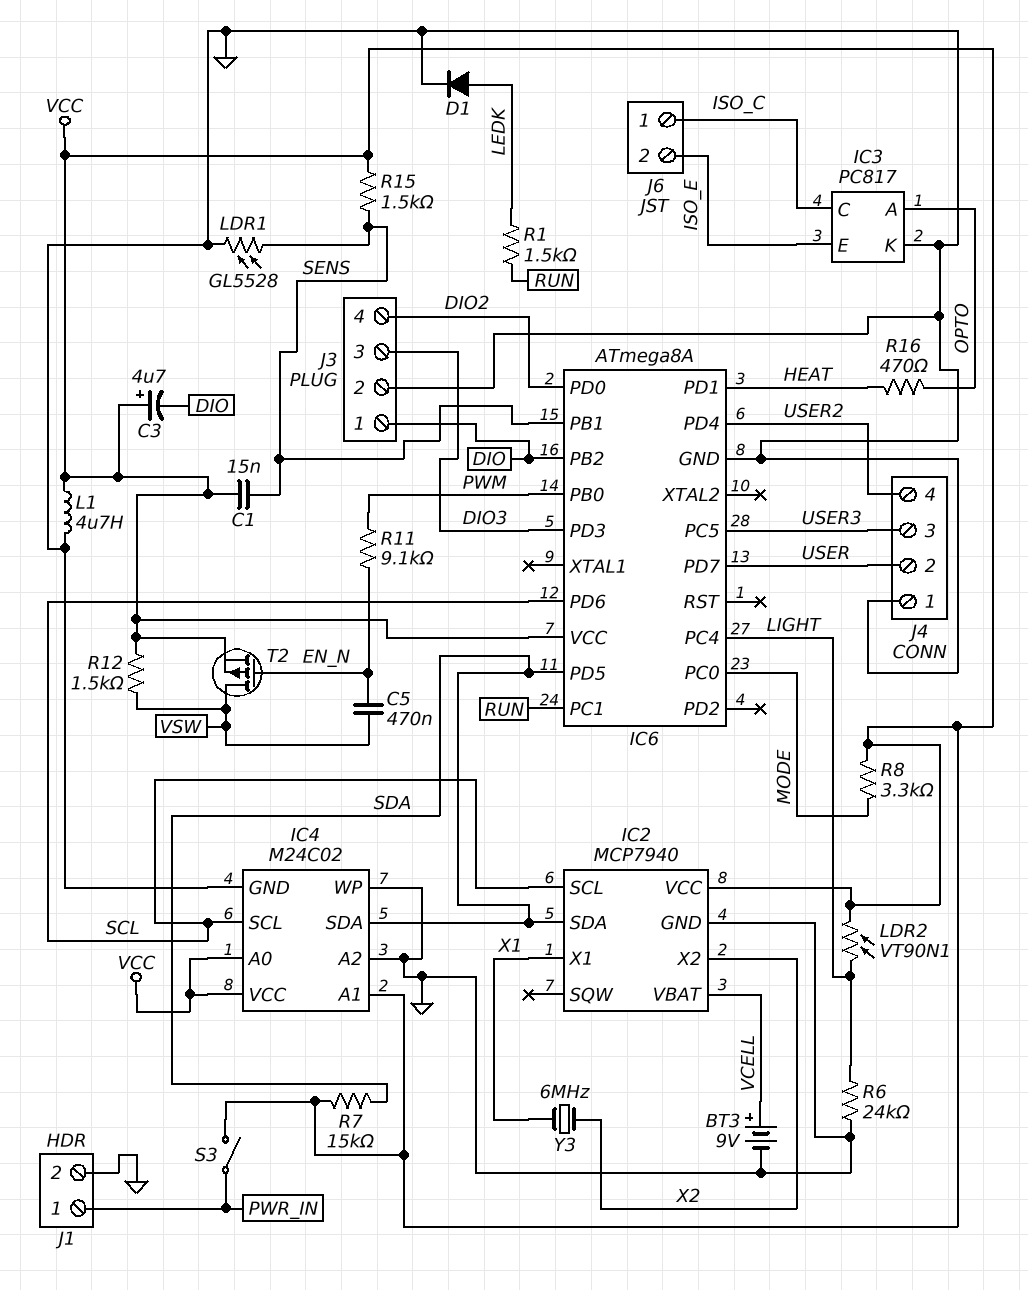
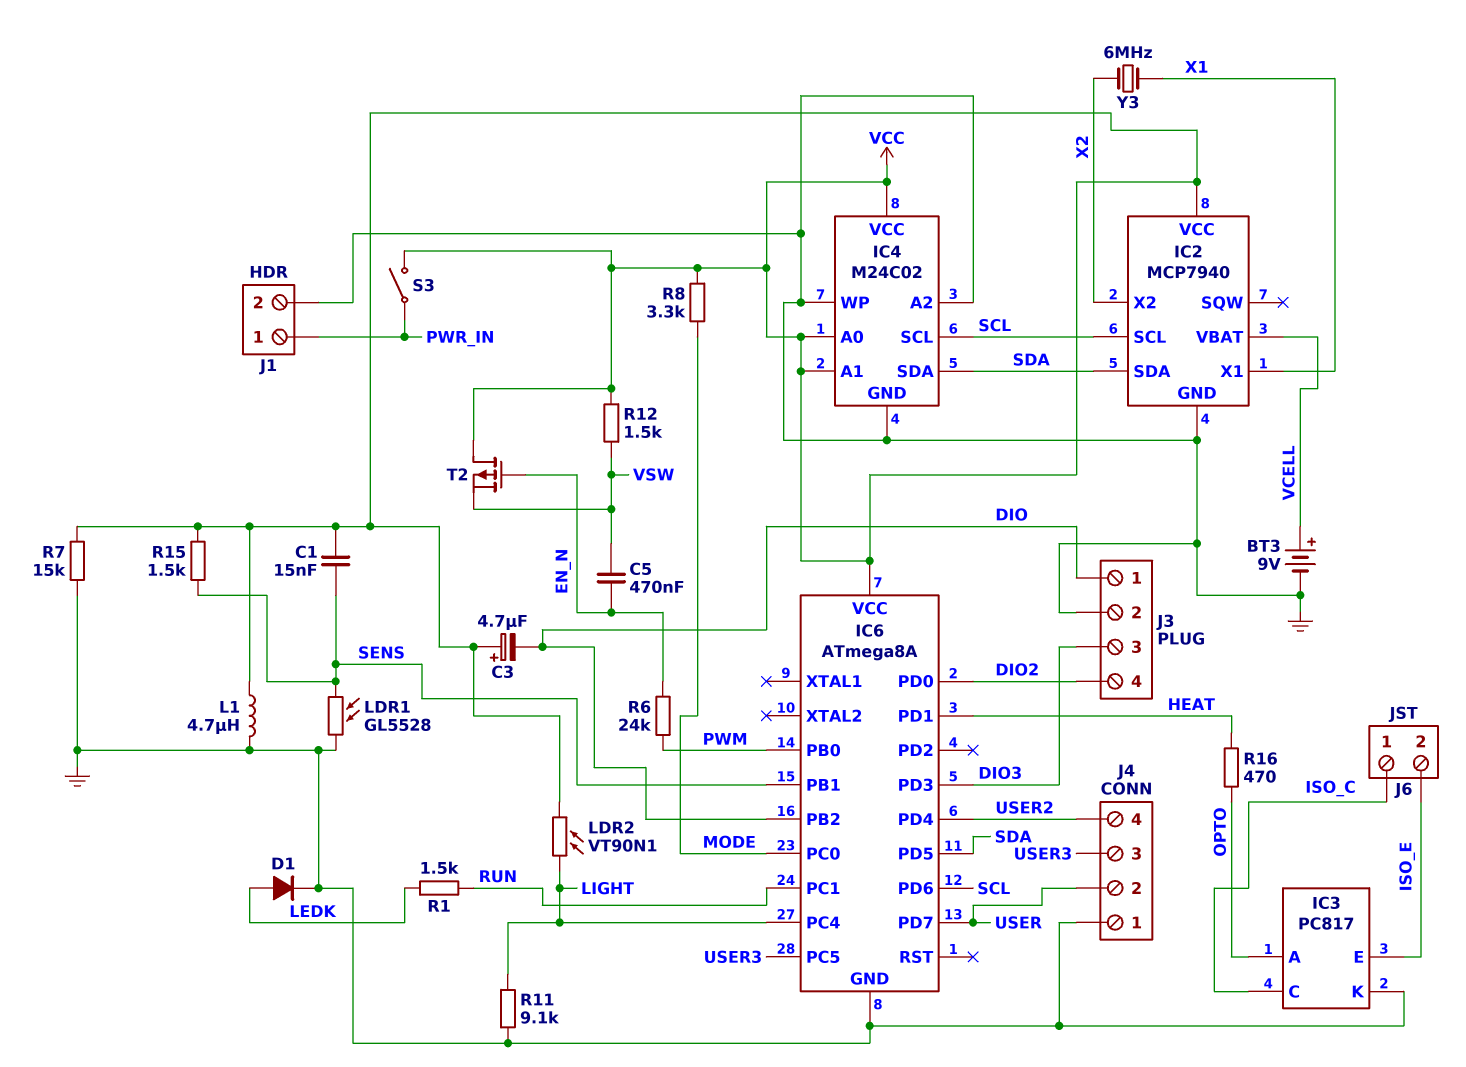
R6: 24k (GND, LIGHT) -> 24k (EN_N, PWM)
R7: 15k (SDA, VCC) -> 15k (GND, VCC)
R11: 9.1k (EN_N, PWM) -> 9.1k (GND, LIGHT)
T2: PMOS (G EN_N, D VSW, S VCC) -> PMOS (G EN_N, D VCC, S VSW)

